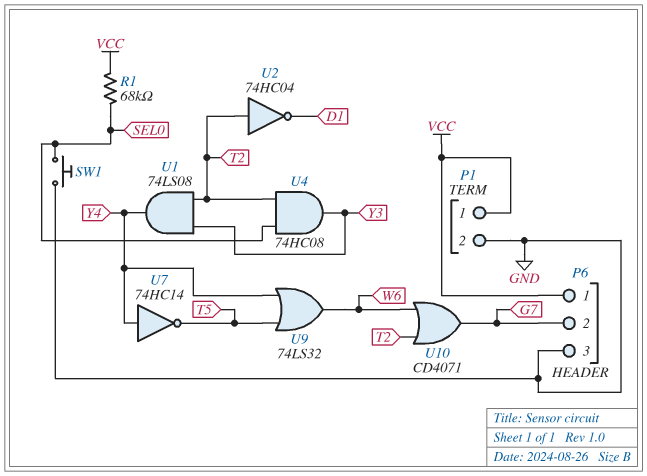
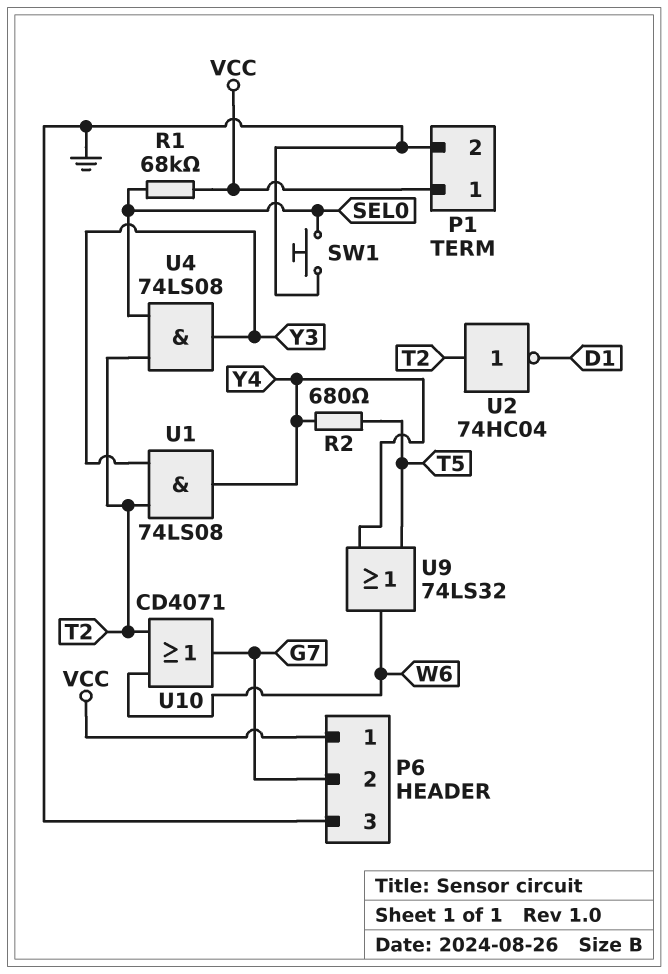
R2: none -> 680 (T5, Y4)
U4: AND 74HC08 (in SEL0, in T2, out Y3) -> AND 74LS08 (in SEL0, in T2, out Y3)
U7: NOT 74HC14 (in Y4, out T5) -> none

